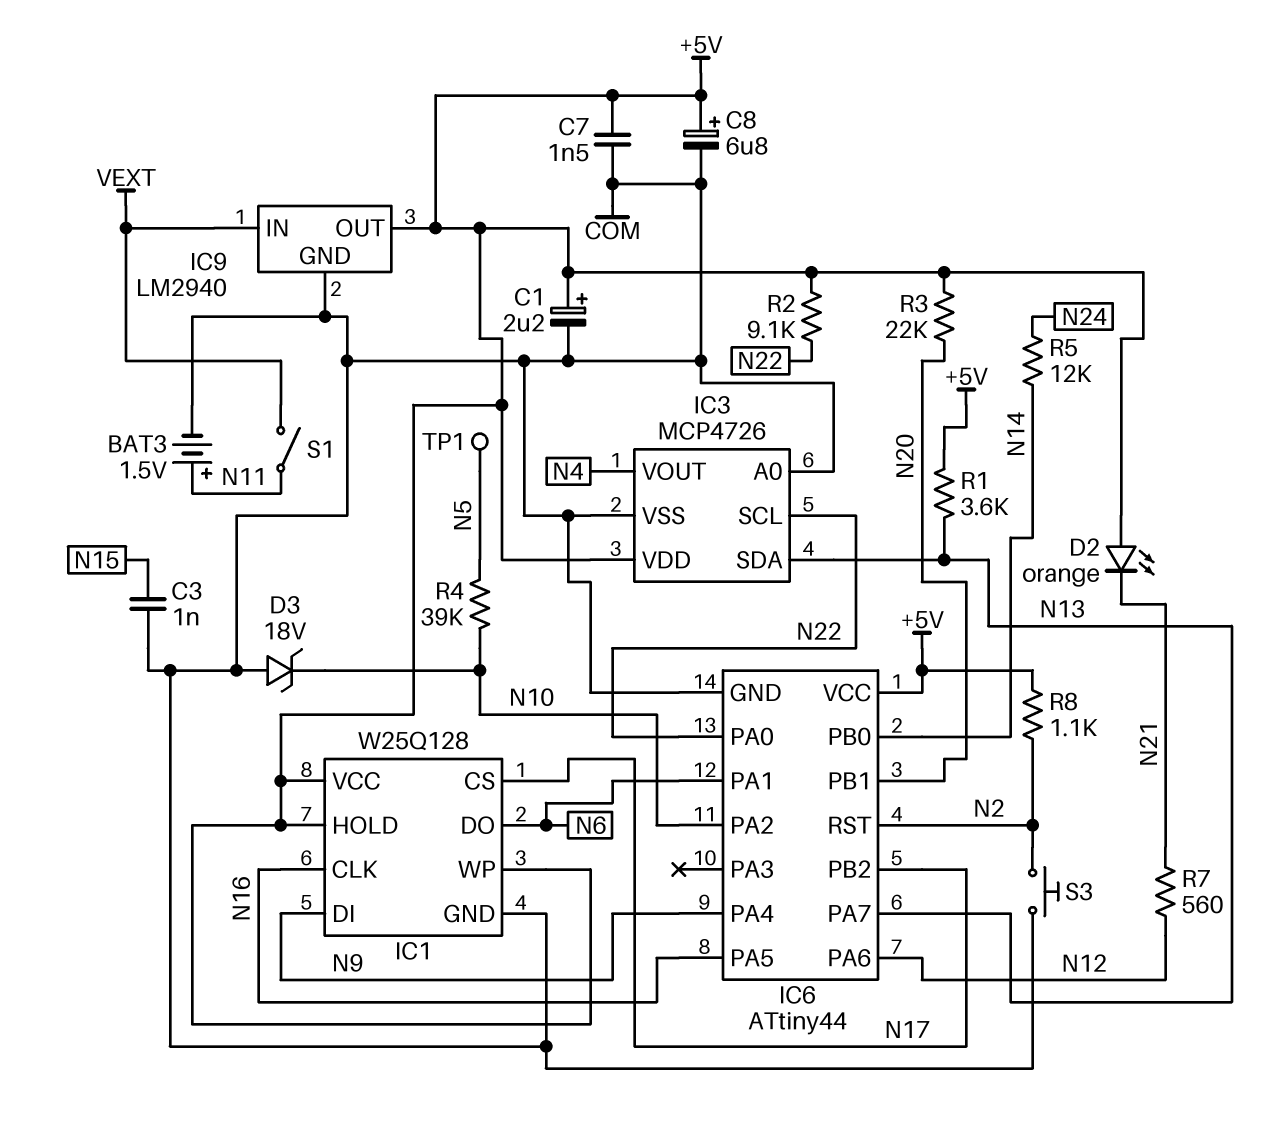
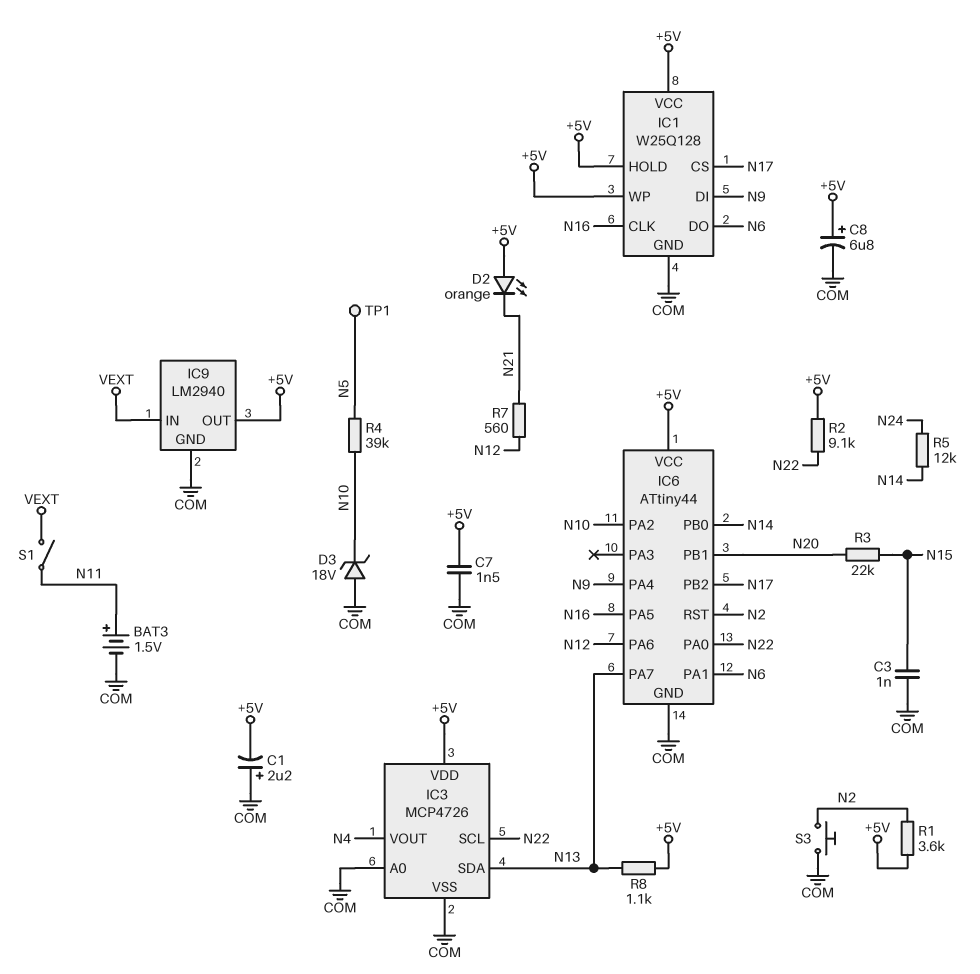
C1: 2.2uF (plus +5V, minus COM) -> 2.2uF (plus COM, minus +5V)
R1: 3.6k (+5V, N13) -> 3.6k (+5V, N2)
R3: 22k (+5V, N20) -> 22k (N15, N20)
R8: 1.1k (+5V, N2) -> 1.1k (+5V, N13)

